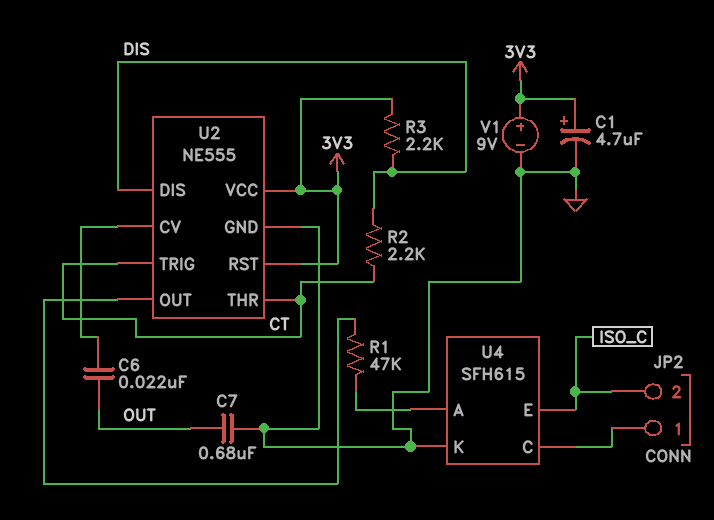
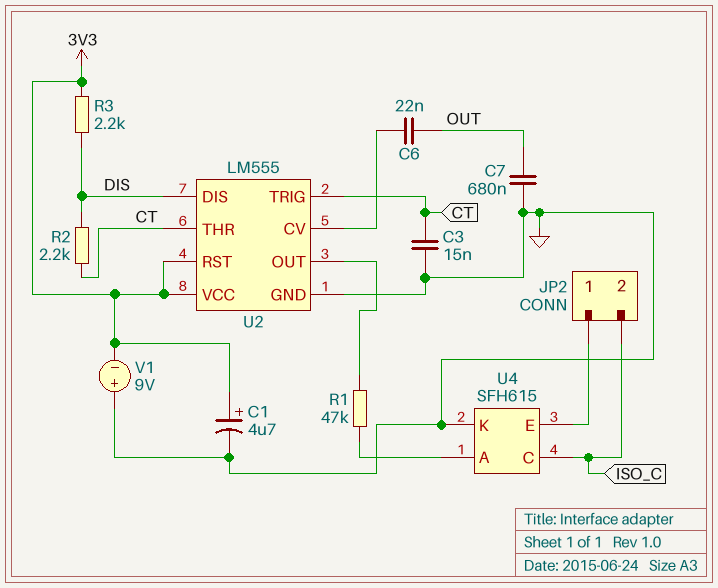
C3: none -> 15nF (CT, GND)
U2: NE555 -> LM555
U4 pin C: JP2/1 -> ISO_C
U4 pin E: ISO_C -> JP2/1
V1: 9V (plus 3V3, minus GND) -> 9V (plus GND, minus 3V3)

